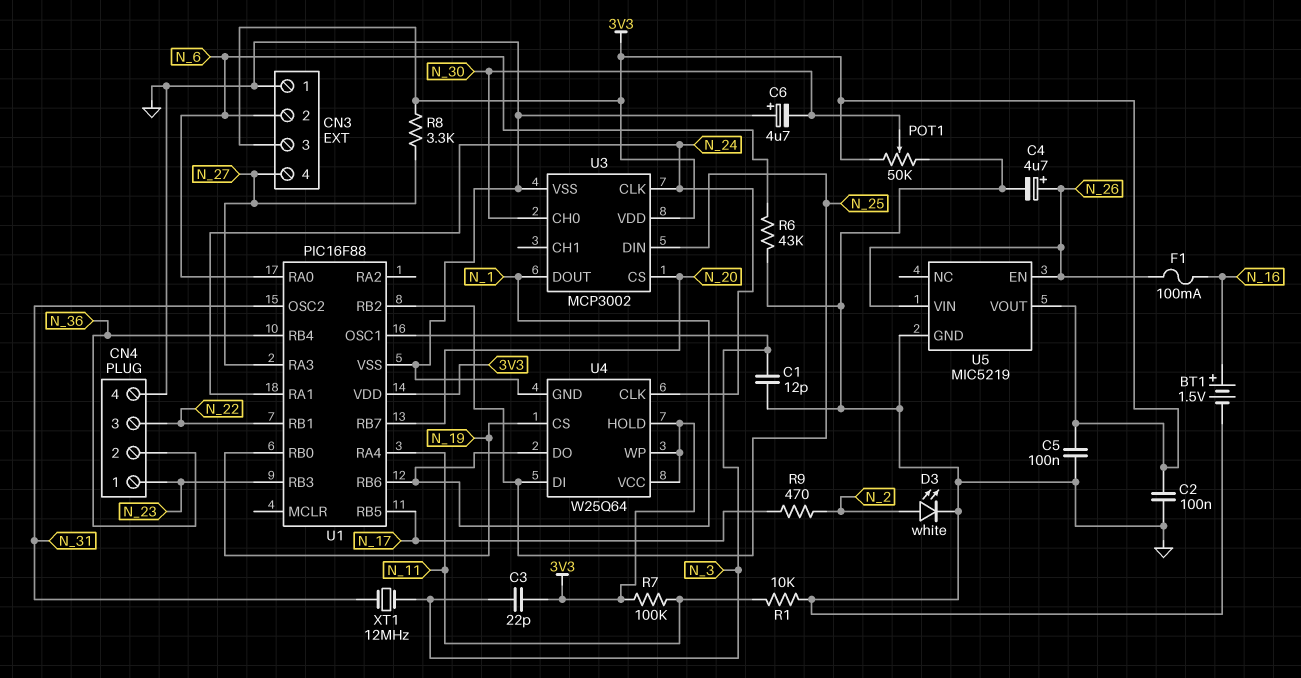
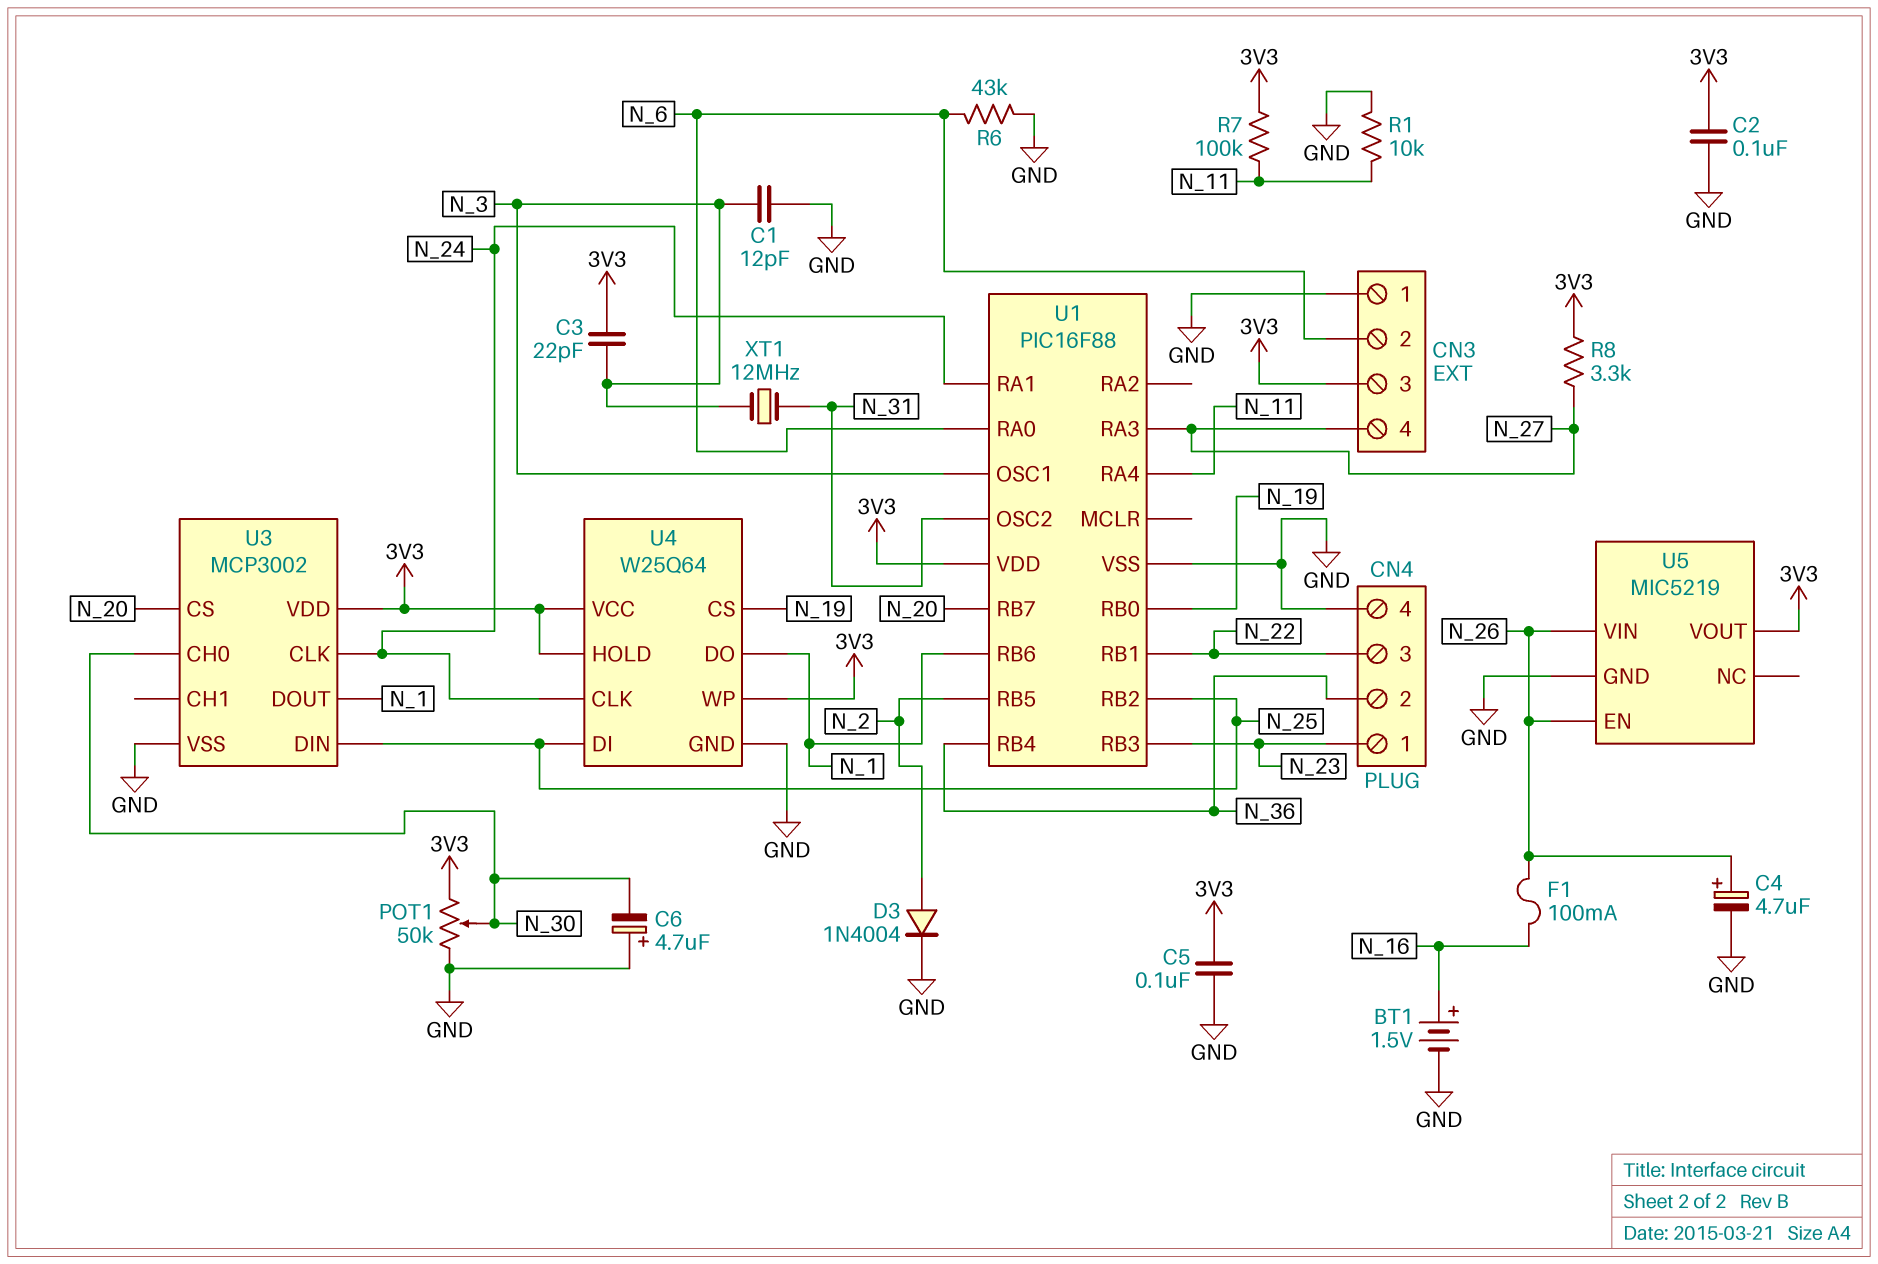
D3: LED white (A N_2, K GND) -> diode 1N4004 (A N_2, K GND)
R9: 470 (N_2, N_17) -> none
U1 pin RB5: N_17 -> N_2

